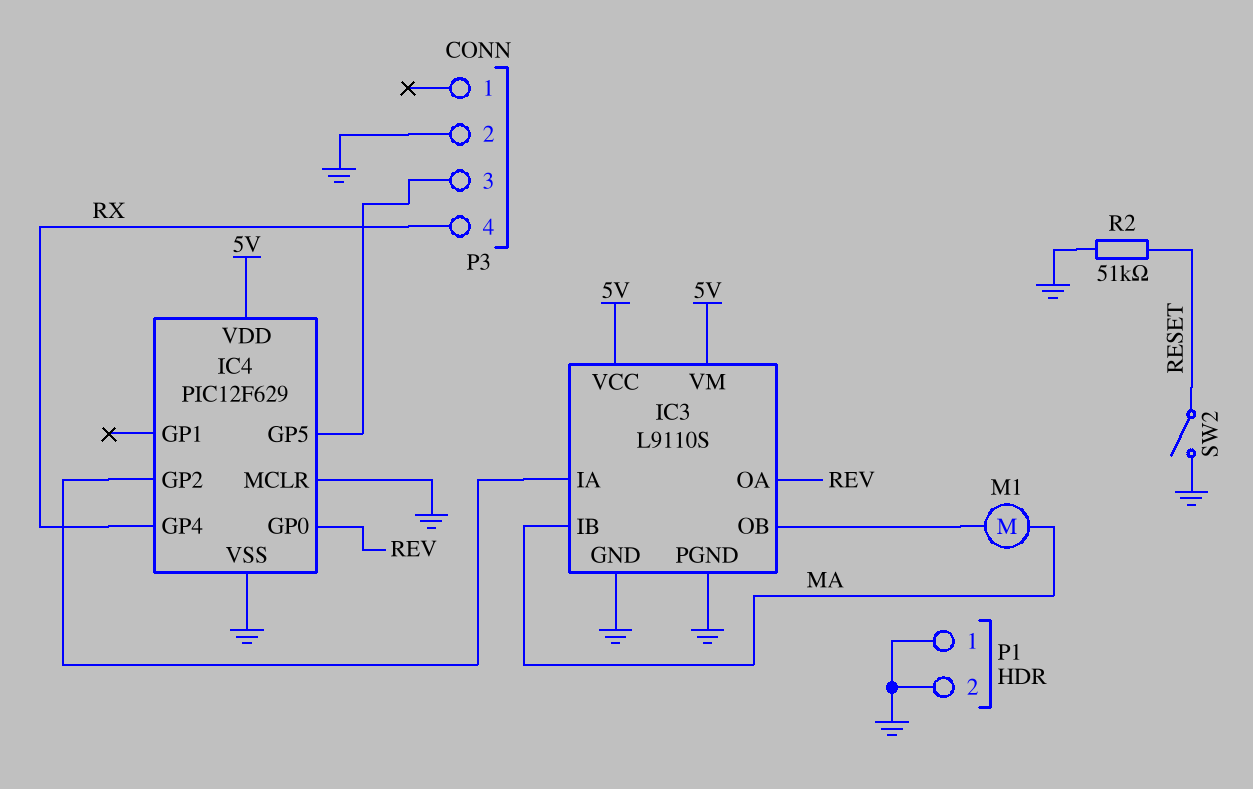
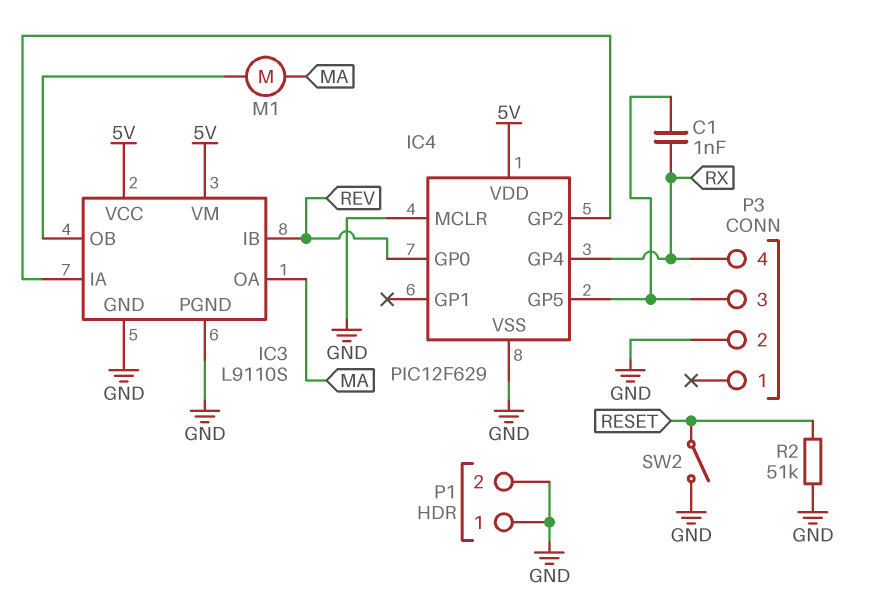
C1: none -> 1nF (IC4/GP5, RX)
IC3 pin IB: MA -> REV
IC3 pin OA: REV -> MA

